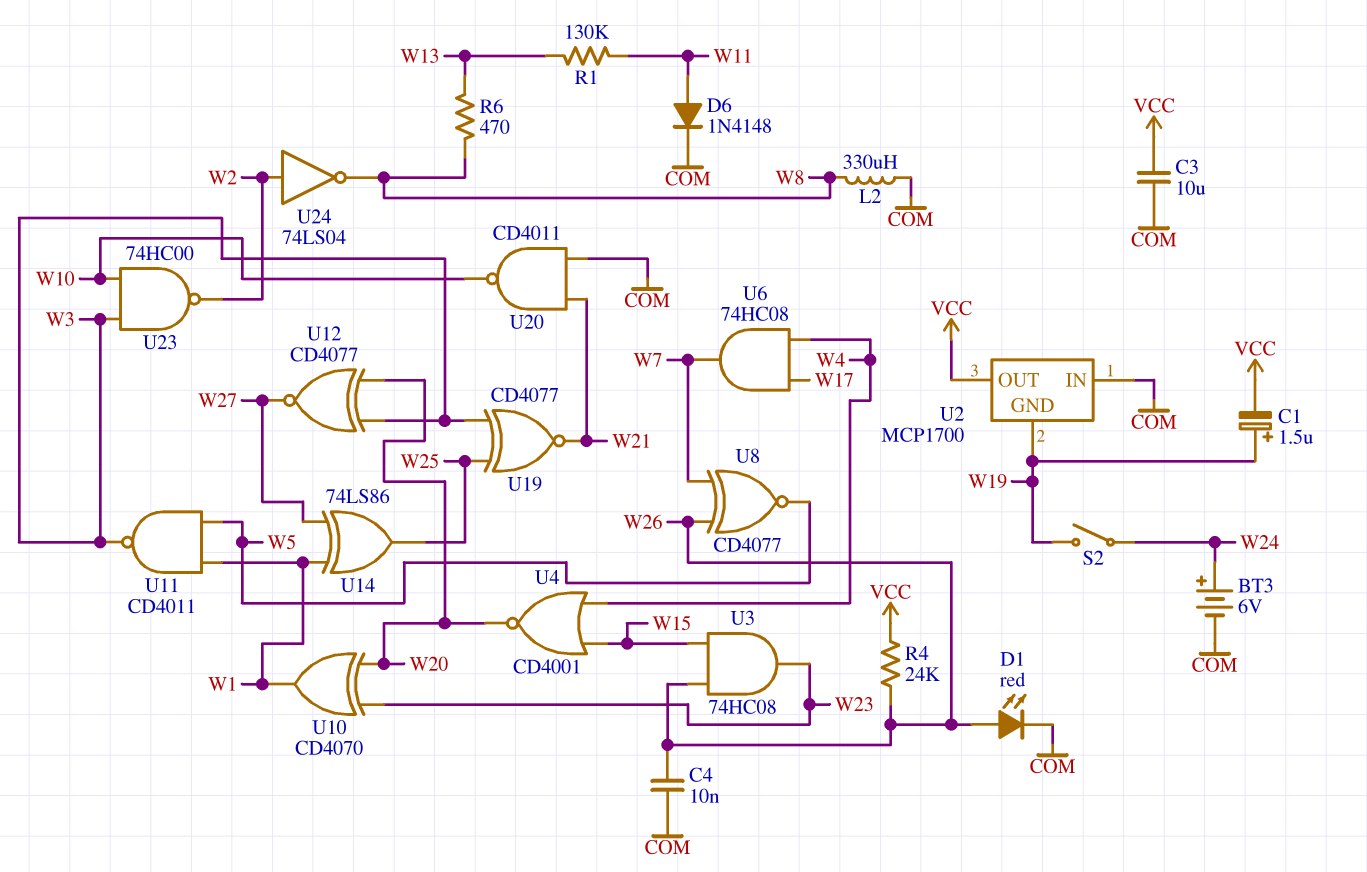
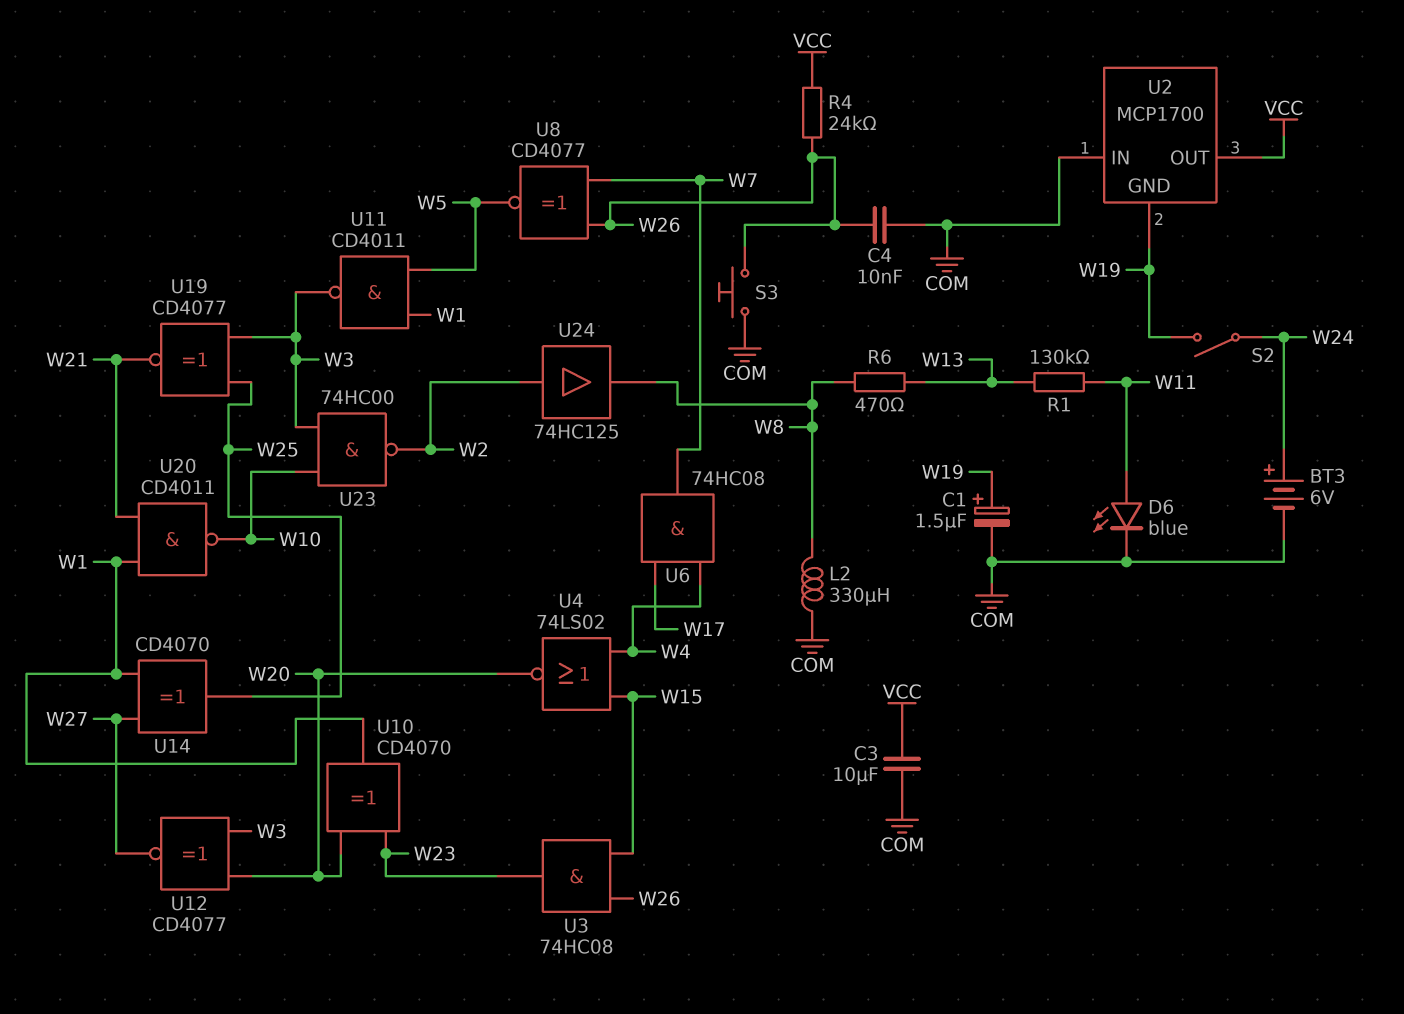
C1: 1.5uF (plus W19, minus VCC) -> 1.5uF (plus W19, minus COM)
D1: LED red (A W26, K COM) -> none
D6: diode 1N4148 (A W11, K COM) -> LED blue (A W11, K COM)
S3: none -> button (COM, W26)
U4: NOR CD4001 (in W4, in W15, out W20) -> NOR 74LS02 (in W4, in W15, out W20)
U14: XOR 74LS86 (in W1, in W27, out W25) -> XOR CD4070 (in W1, in W27, out W25)
U20: NAND CD4011 (in COM, in W21, out W10) -> NAND CD4011 (in W1, in W21, out W10)
U24: NOT 74LS04 (in W2, out W8) -> buffer 74HC125 (in W2, out W8)

